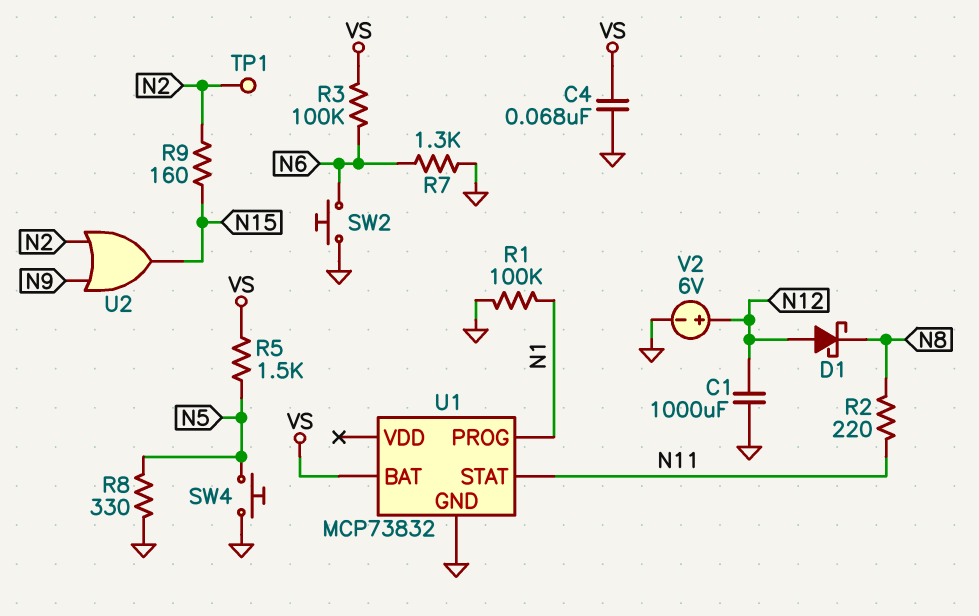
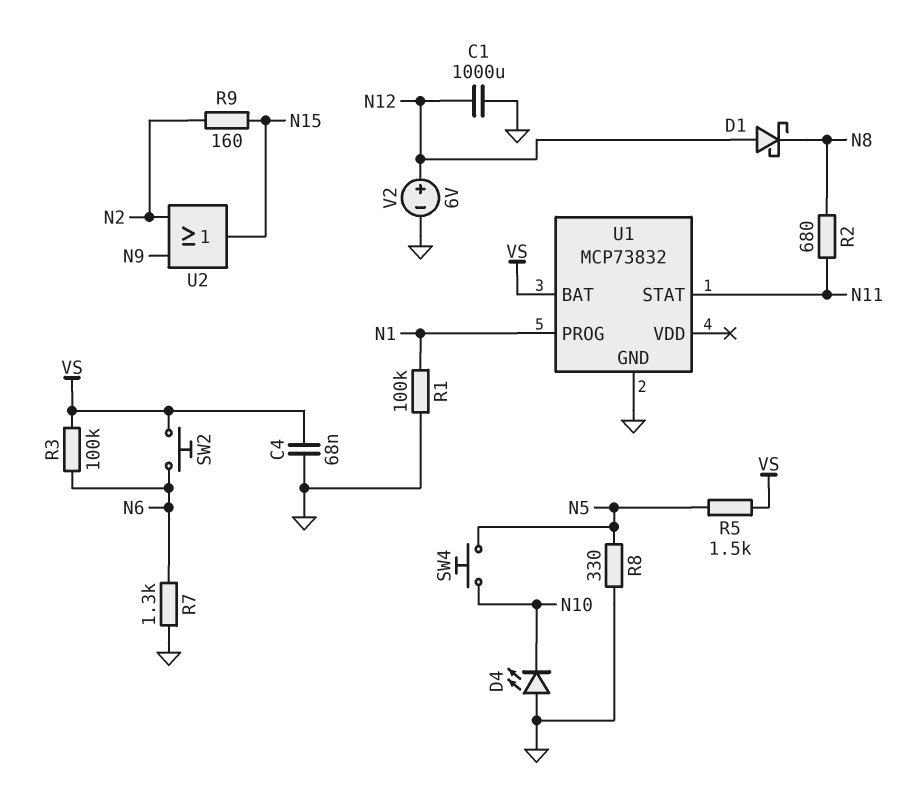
D4: none -> LED (A GND, K N10)
R2: 220 (N8, N11) -> 680 (N8, N11)
SW2: button (GND, N6) -> button (N6, VS)
SW4: button (GND, N5) -> button (N5, N10)
TP1: test point (N2) -> none

